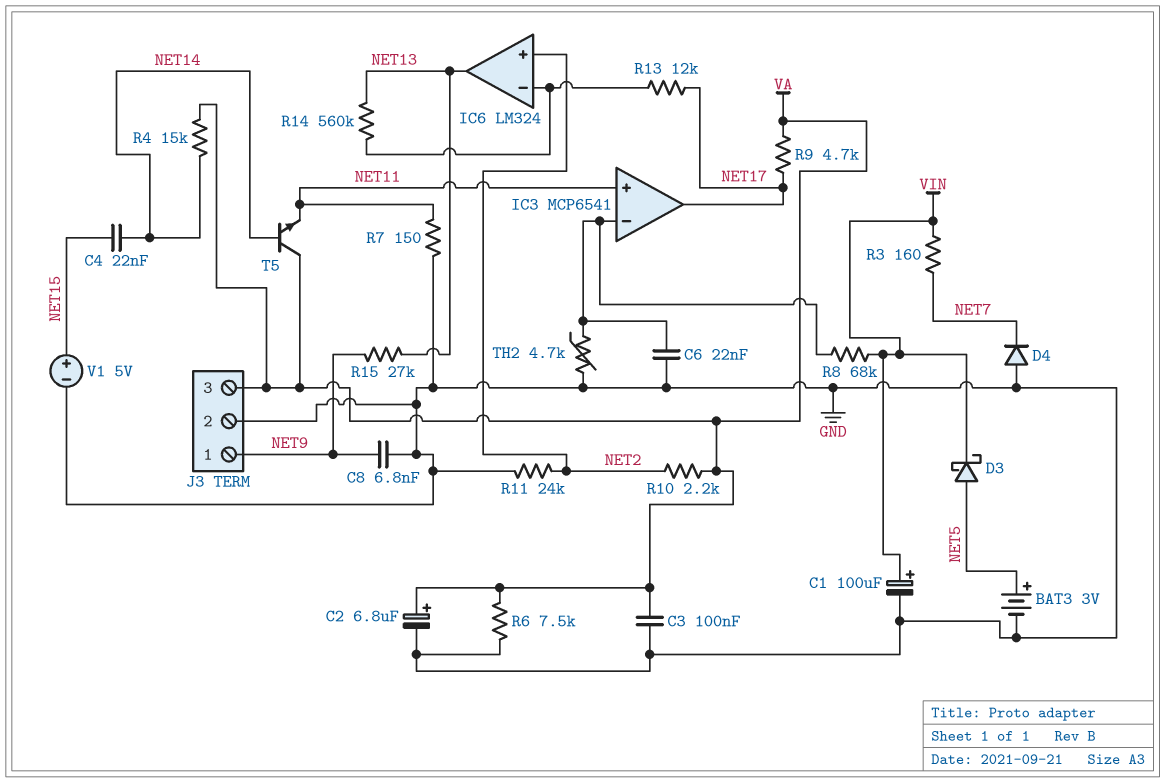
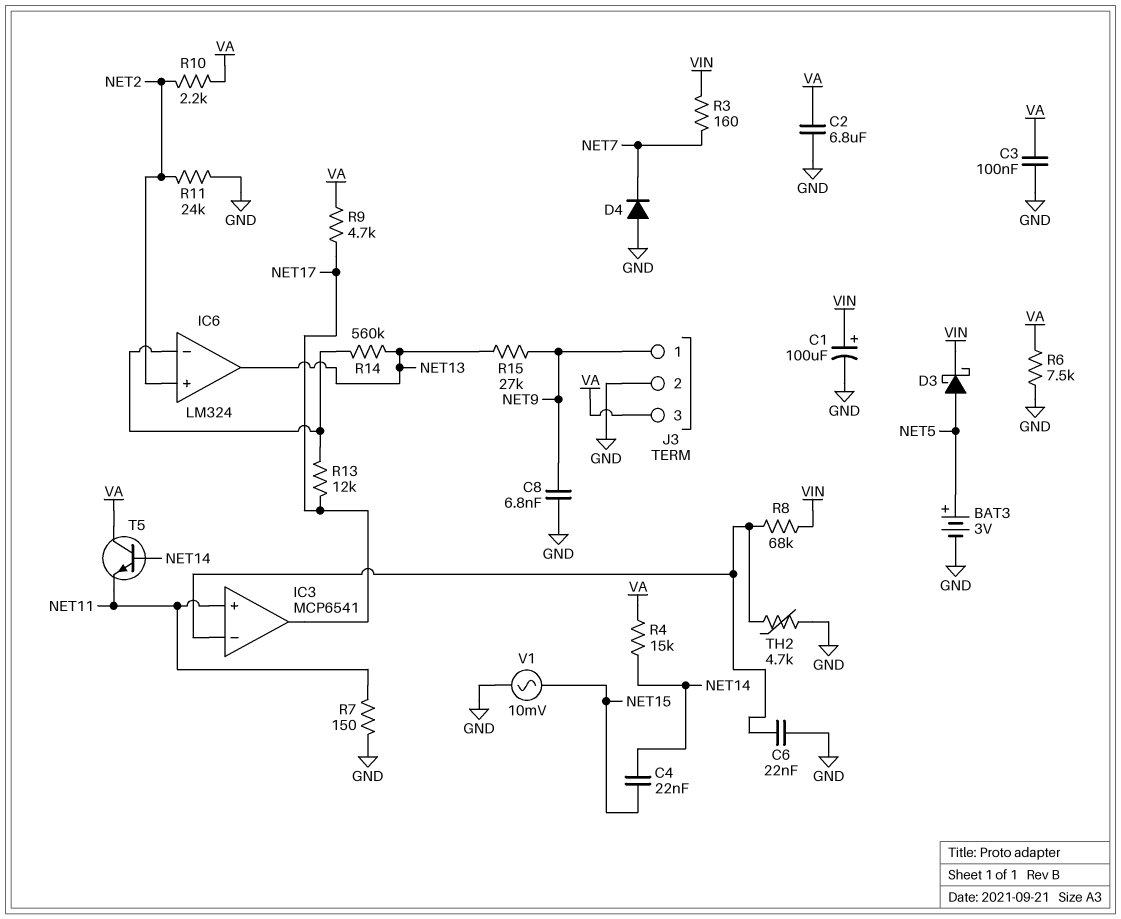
C2: 6.8uF (plus VA, minus GND) -> 6.8uF (GND, VA)
V1: 5V (plus NET15, minus GND) -> AC 10mV (GND, NET15)

